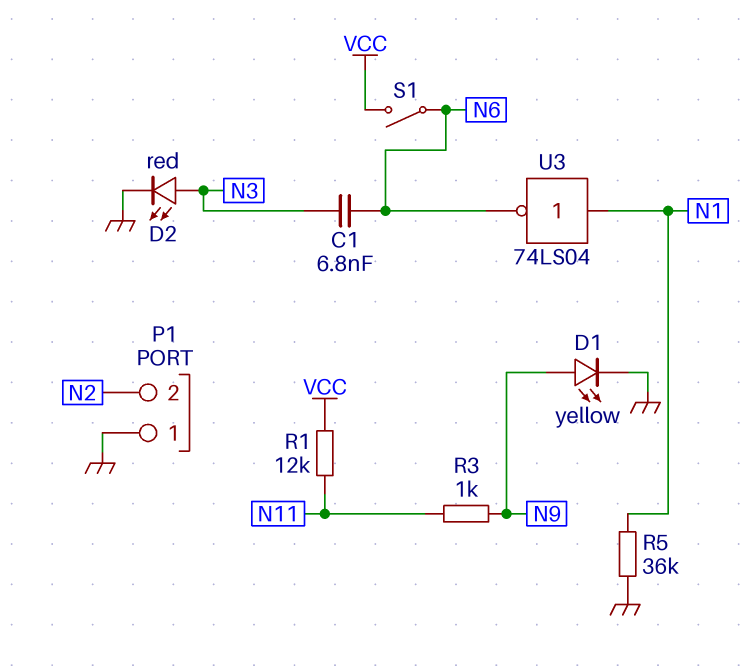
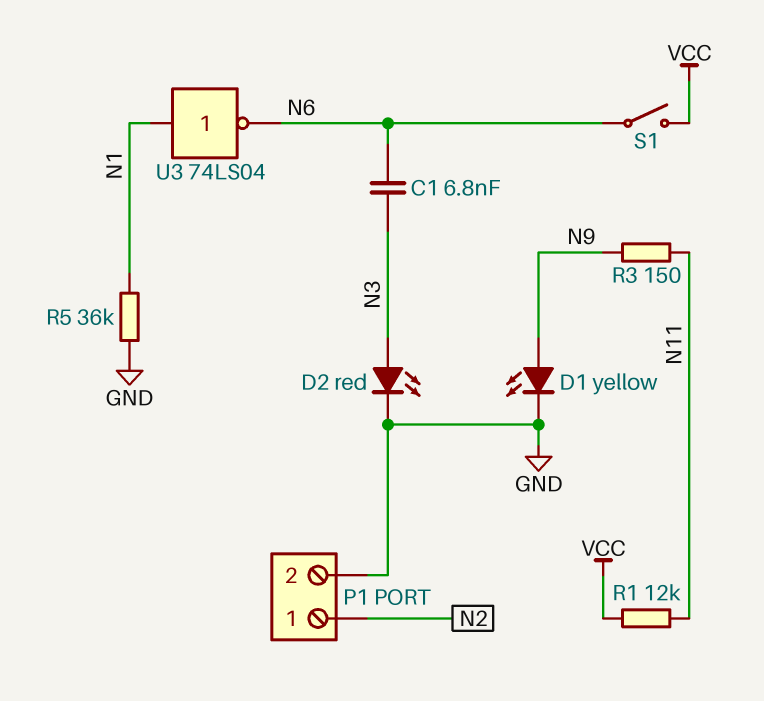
P1 pin 1: GND -> N2
P1 pin 2: N2 -> GND
R3: 1k (N9, N11) -> 150 (N9, N11)

